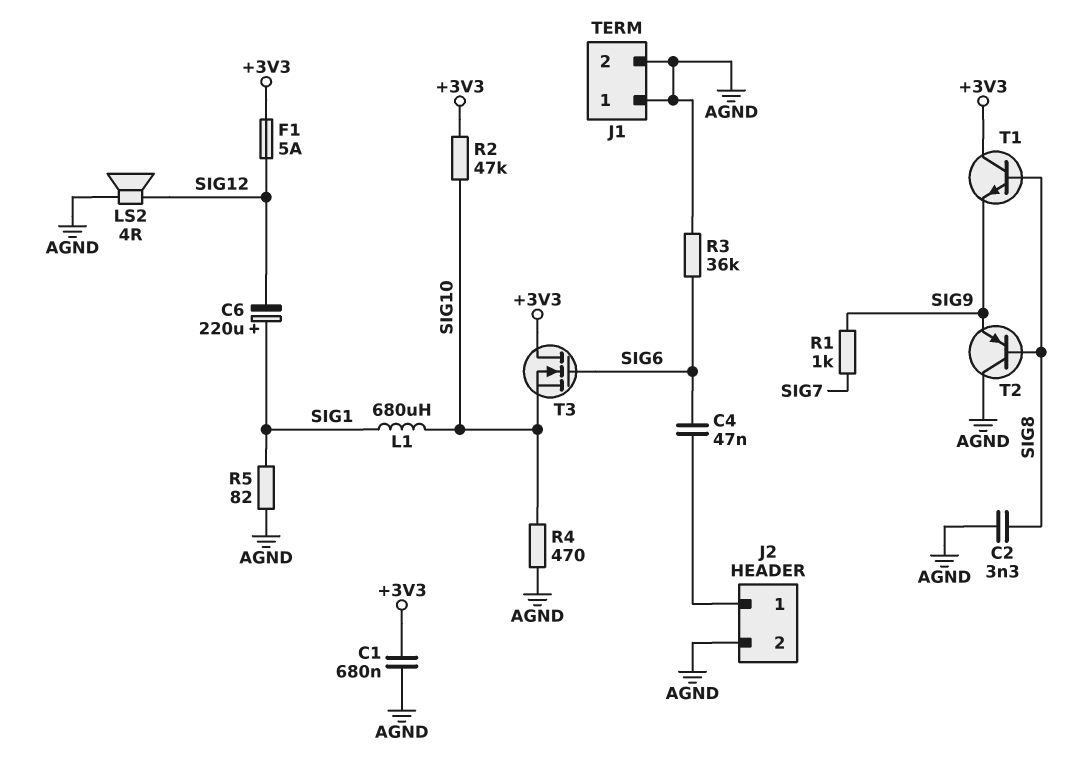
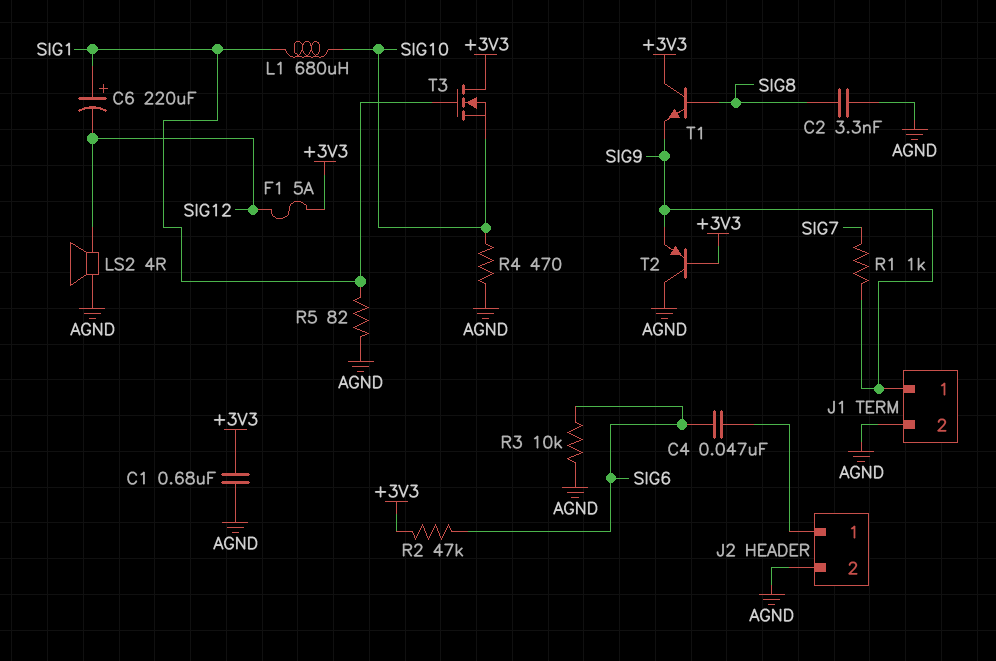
J1 pin 1: AGND -> SIG9
R2: 47k (+3V3, SIG10) -> 47k (+3V3, SIG6)
R3: 36k (AGND, SIG6) -> 10k (AGND, SIG6)
T2: PNP (B SIG8, C AGND, E SIG9) -> PNP (B +3V3, C AGND, E SIG9)
T3: NMOS (G SIG6, D +3V3, S SIG10) -> NMOS (G SIG1, D +3V3, S SIG10)

